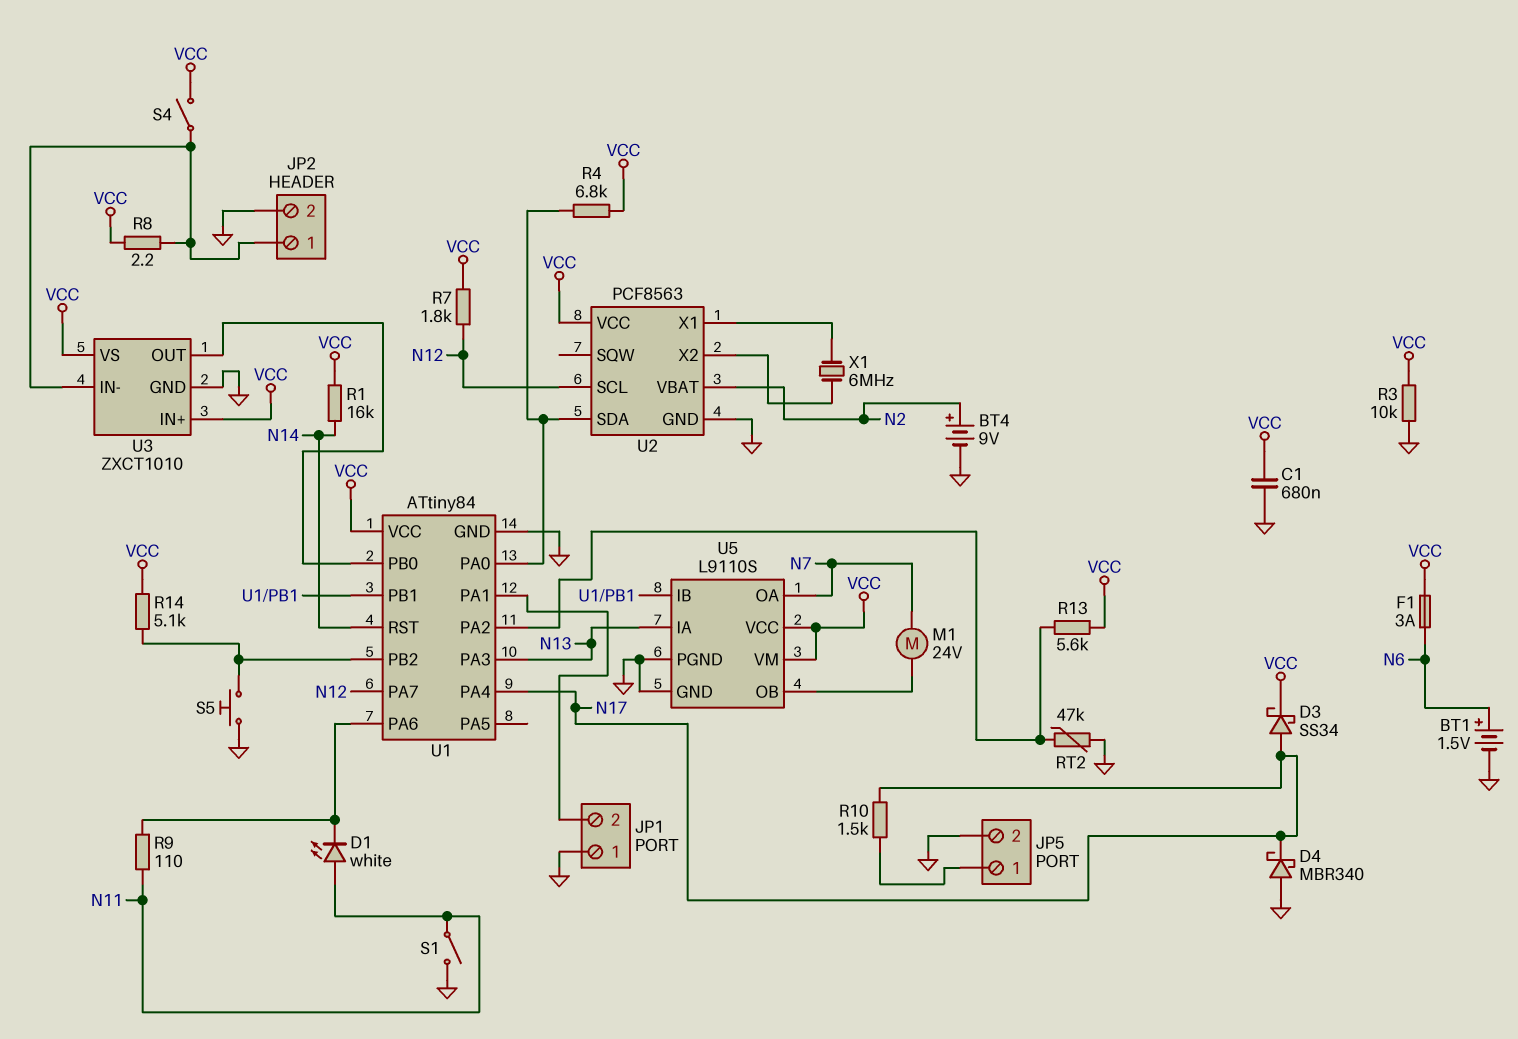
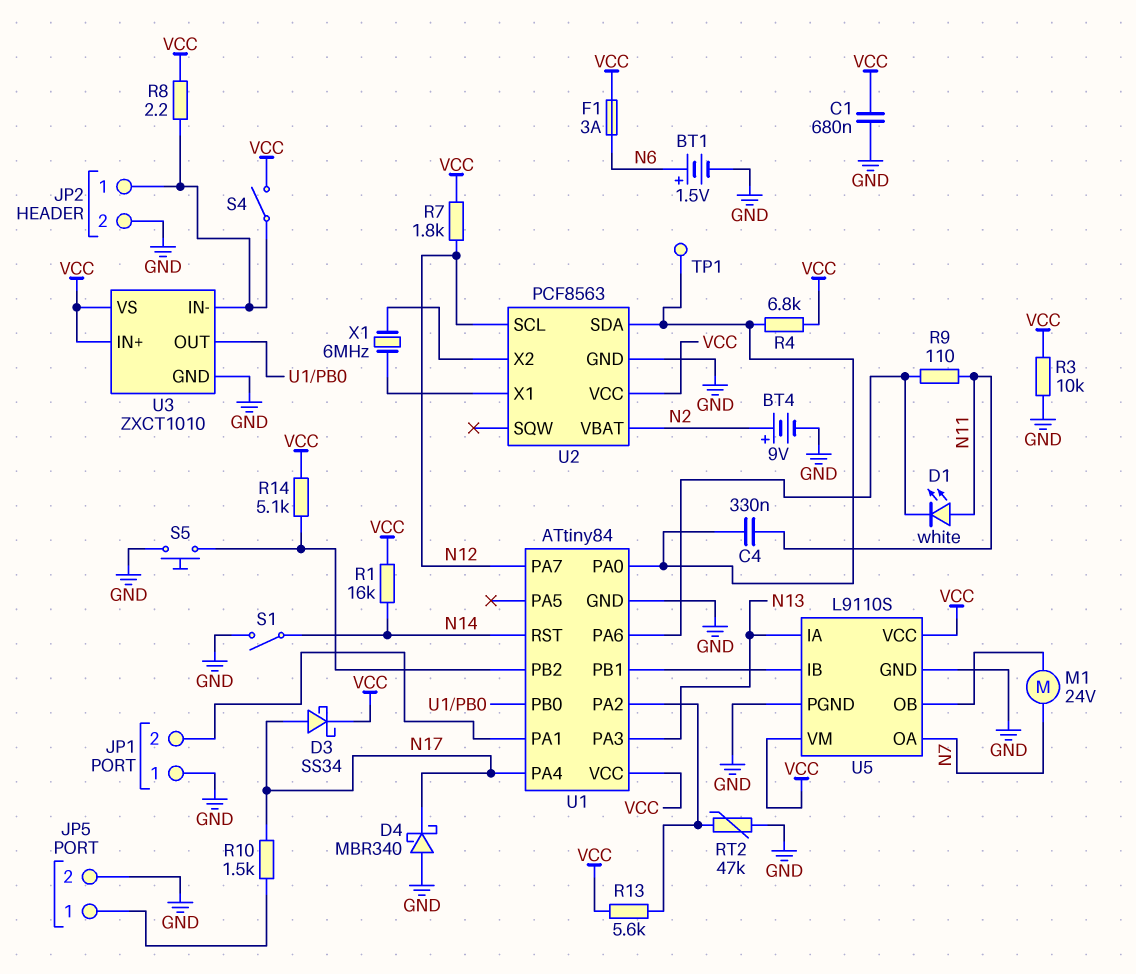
C4: none -> 330nF (N11, U1/PA0)
S1: switch (GND, N11) -> switch (GND, N14)
TP1: none -> test point (U1/PA0)

